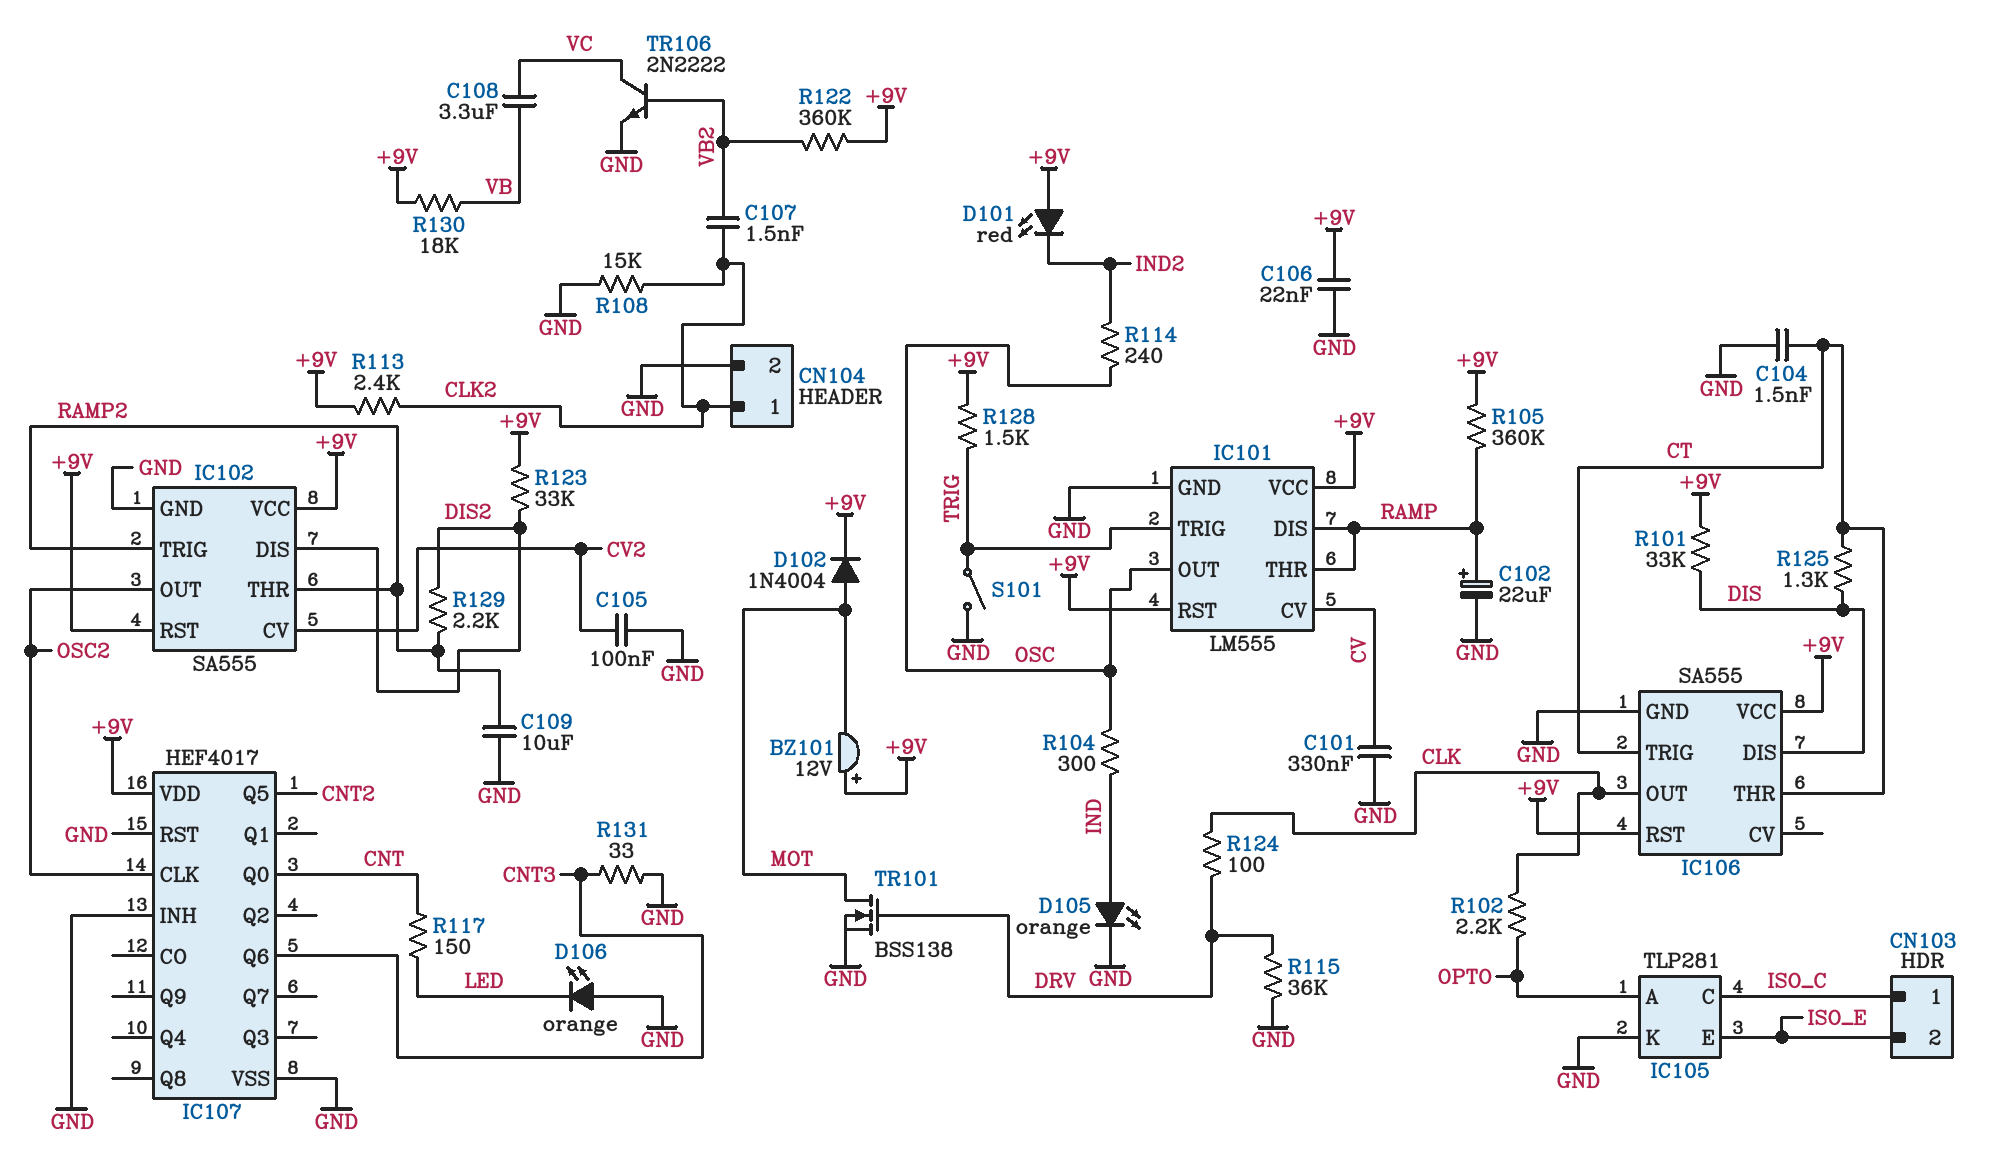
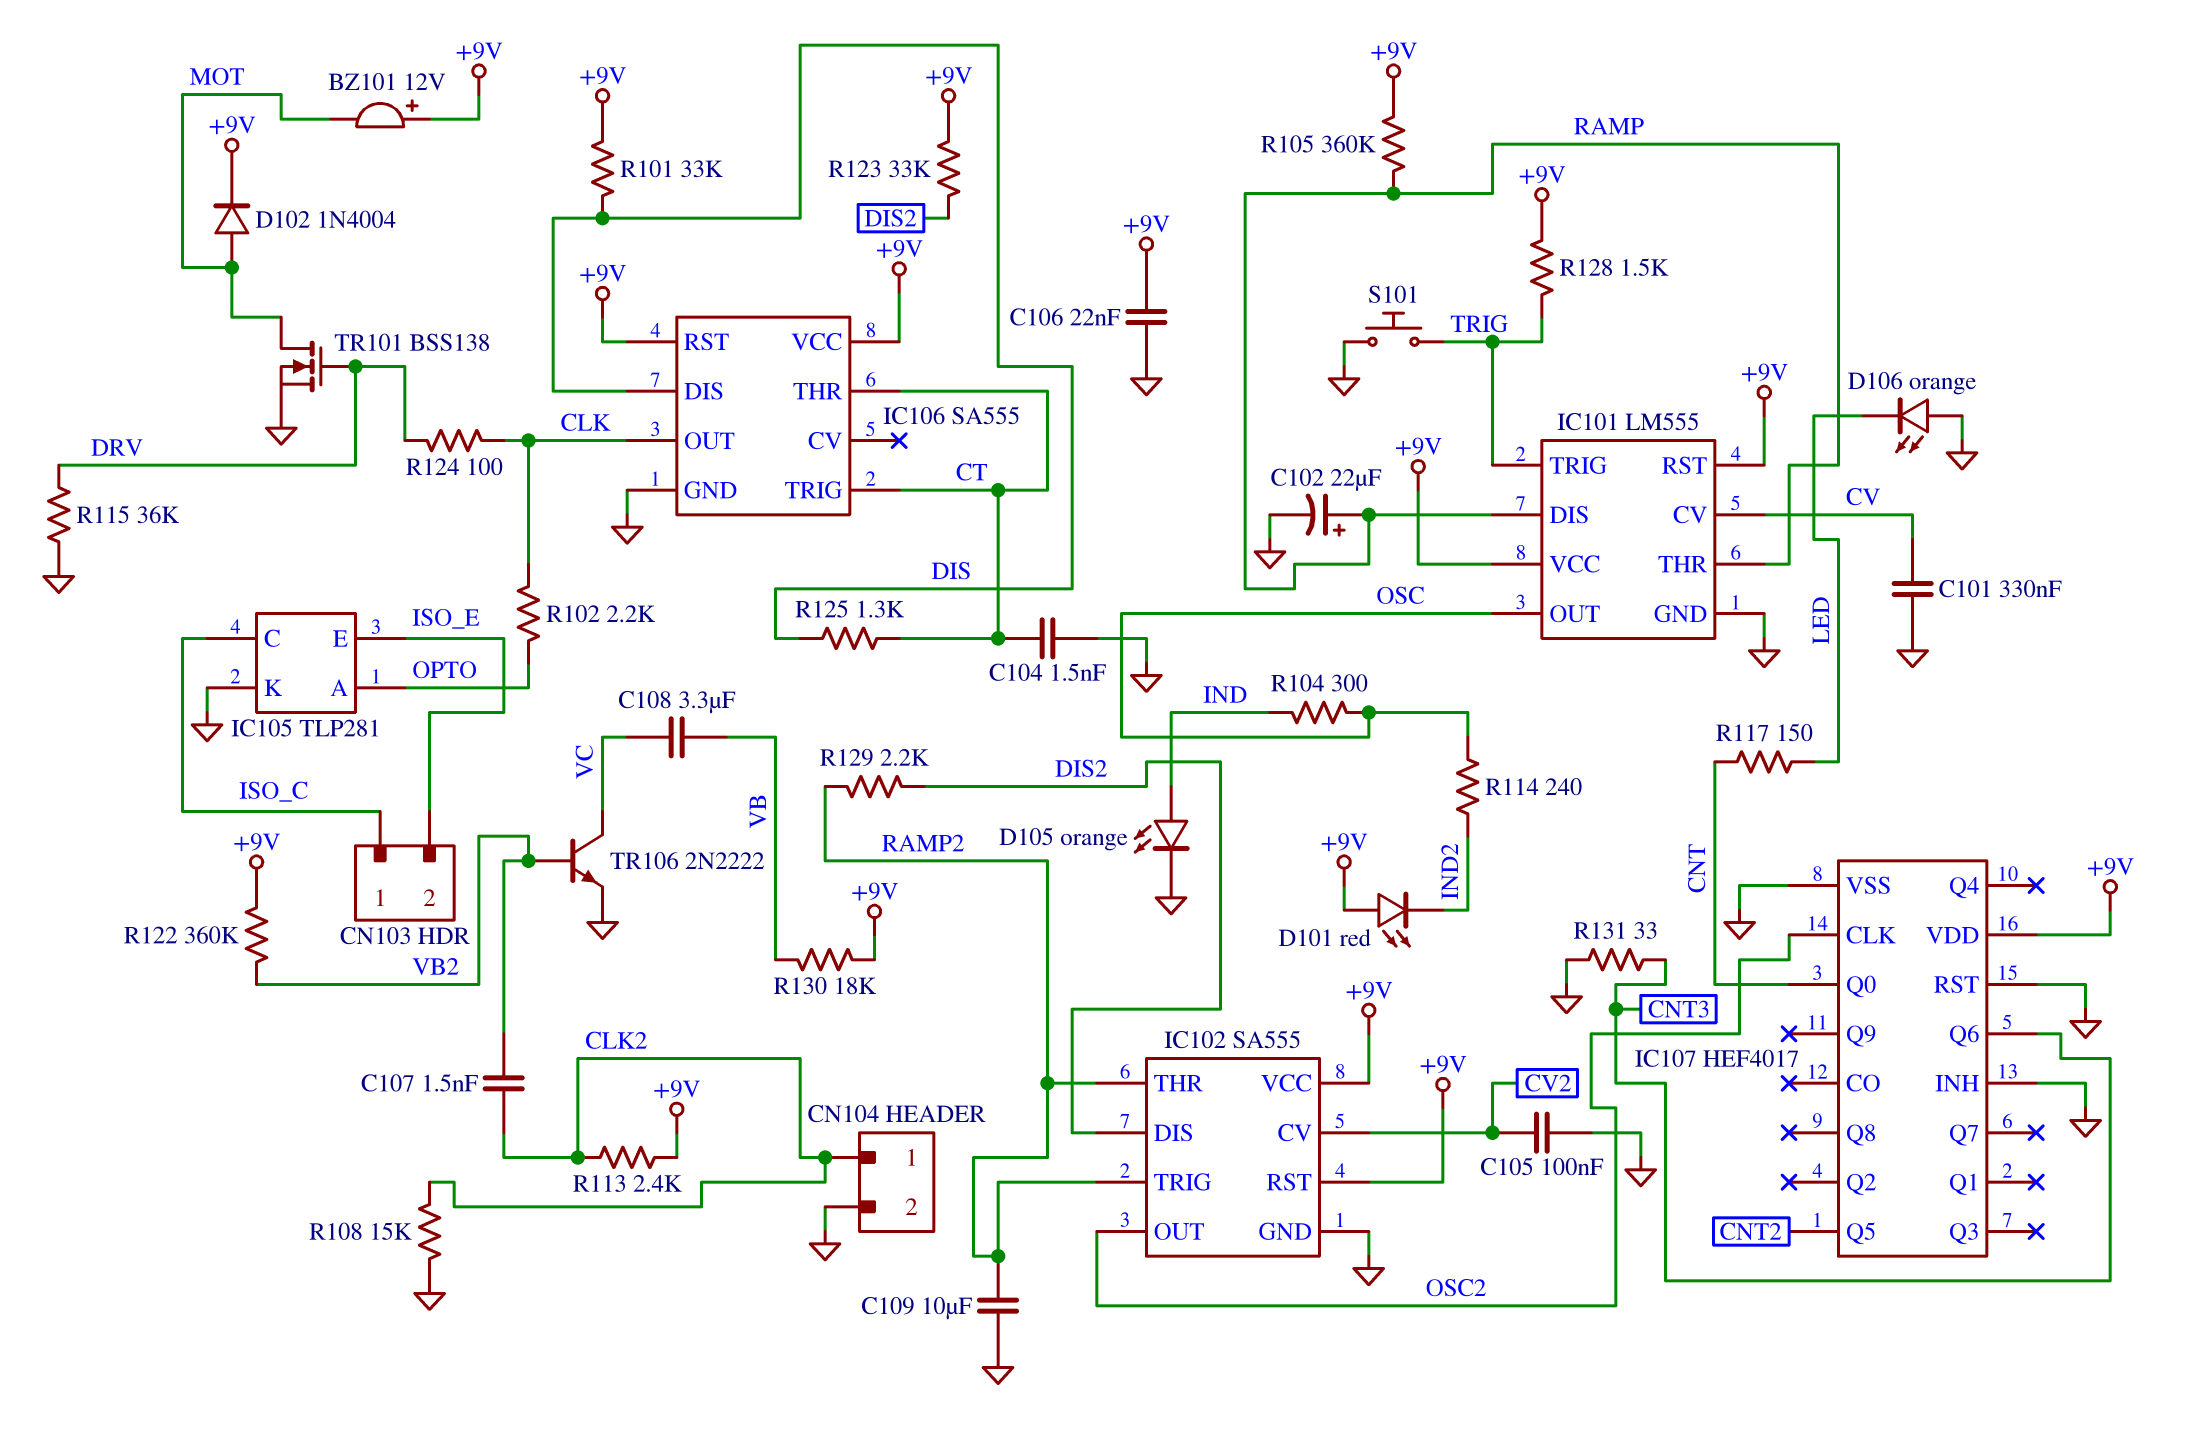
S101: switch (GND, TRIG) -> button (GND, TRIG)

